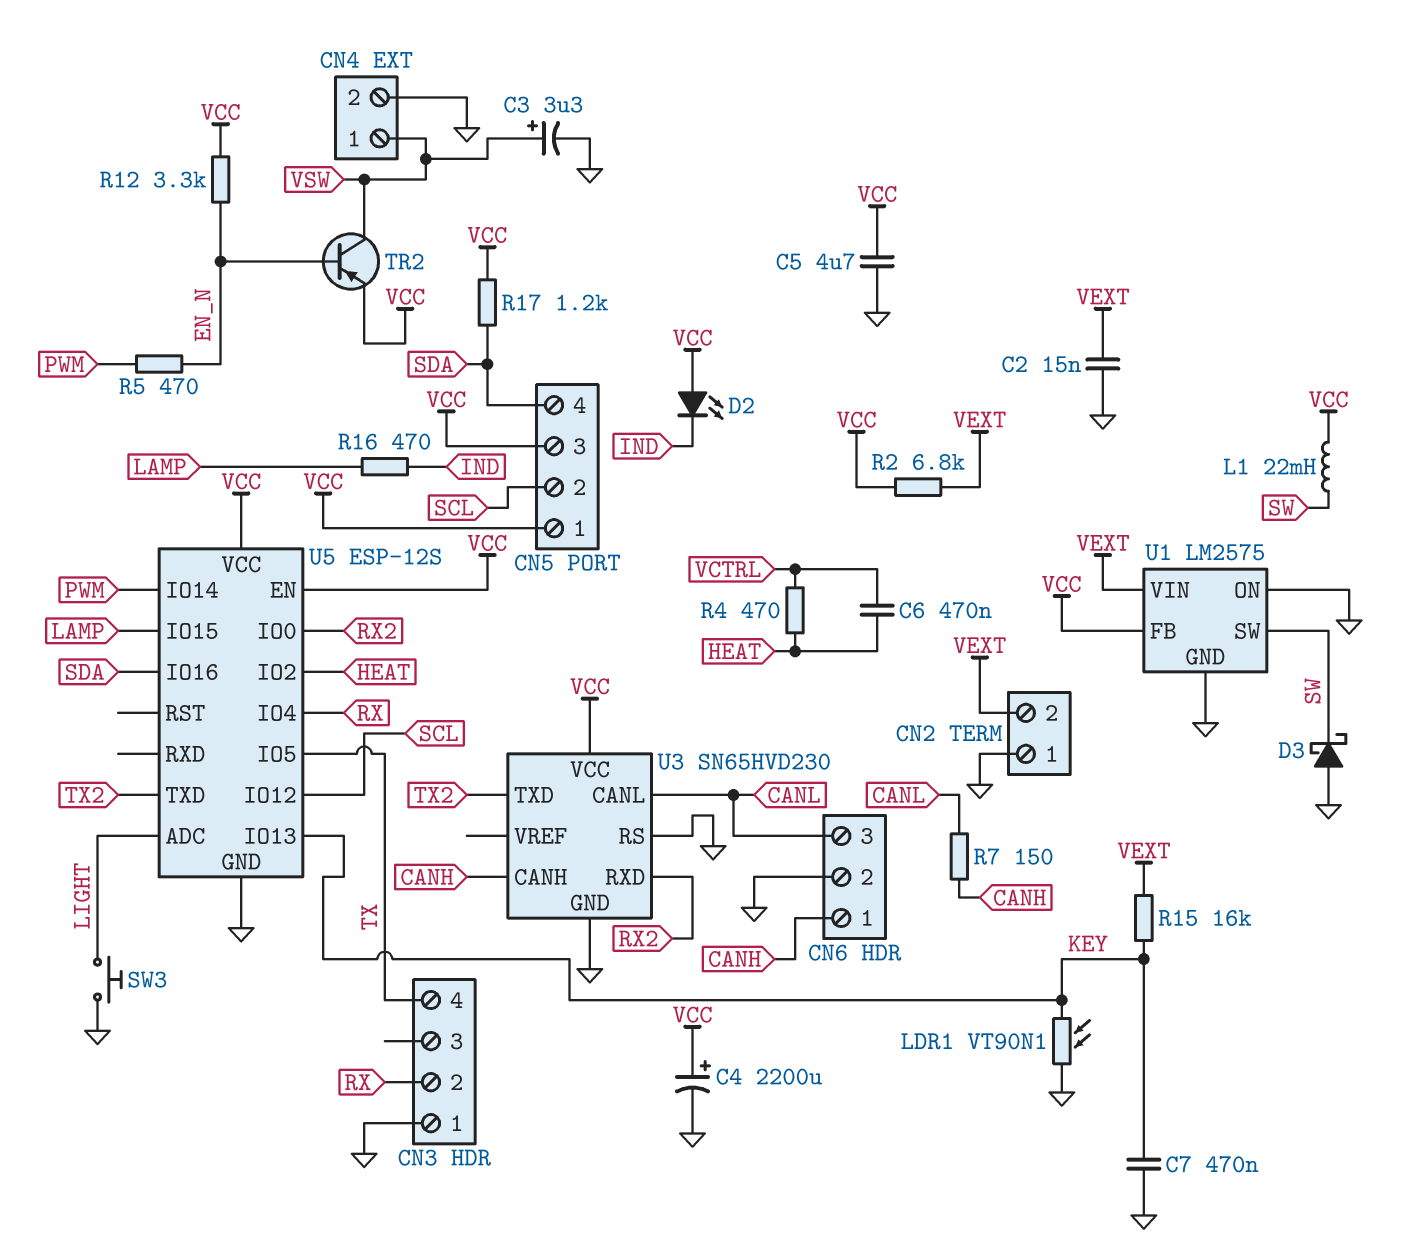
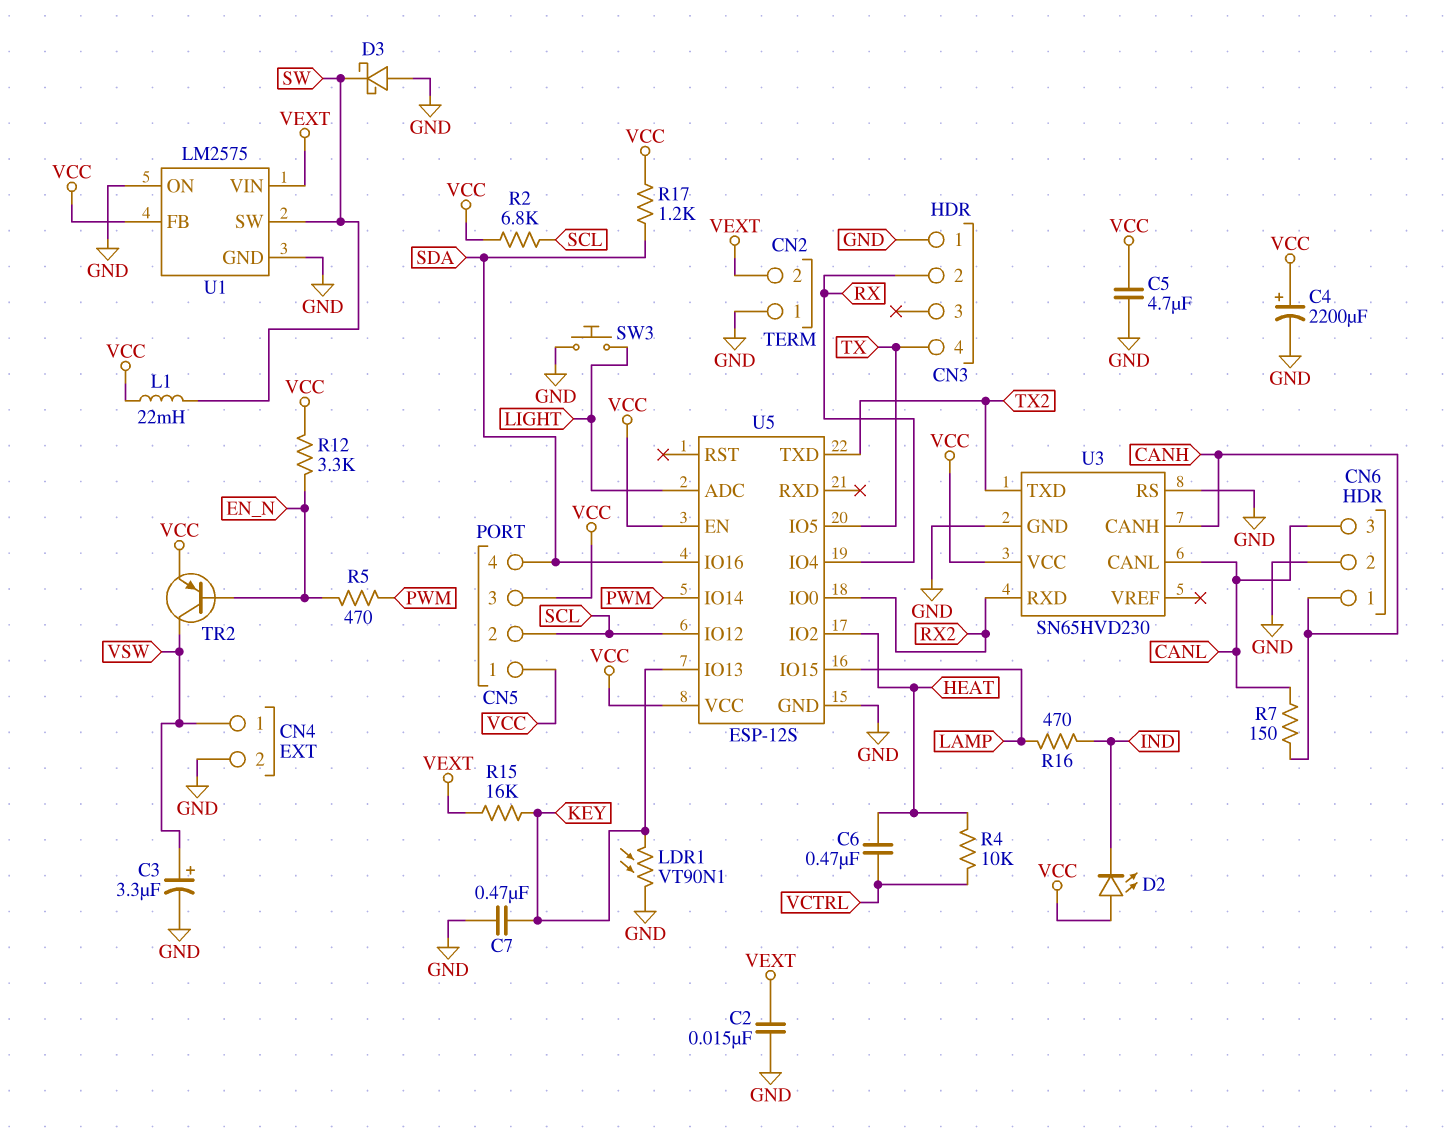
R2: 6.8k (VCC, VEXT) -> 6.8k (SCL, VCC)
R4: 470 (HEAT, VCTRL) -> 10k (HEAT, VCTRL)

